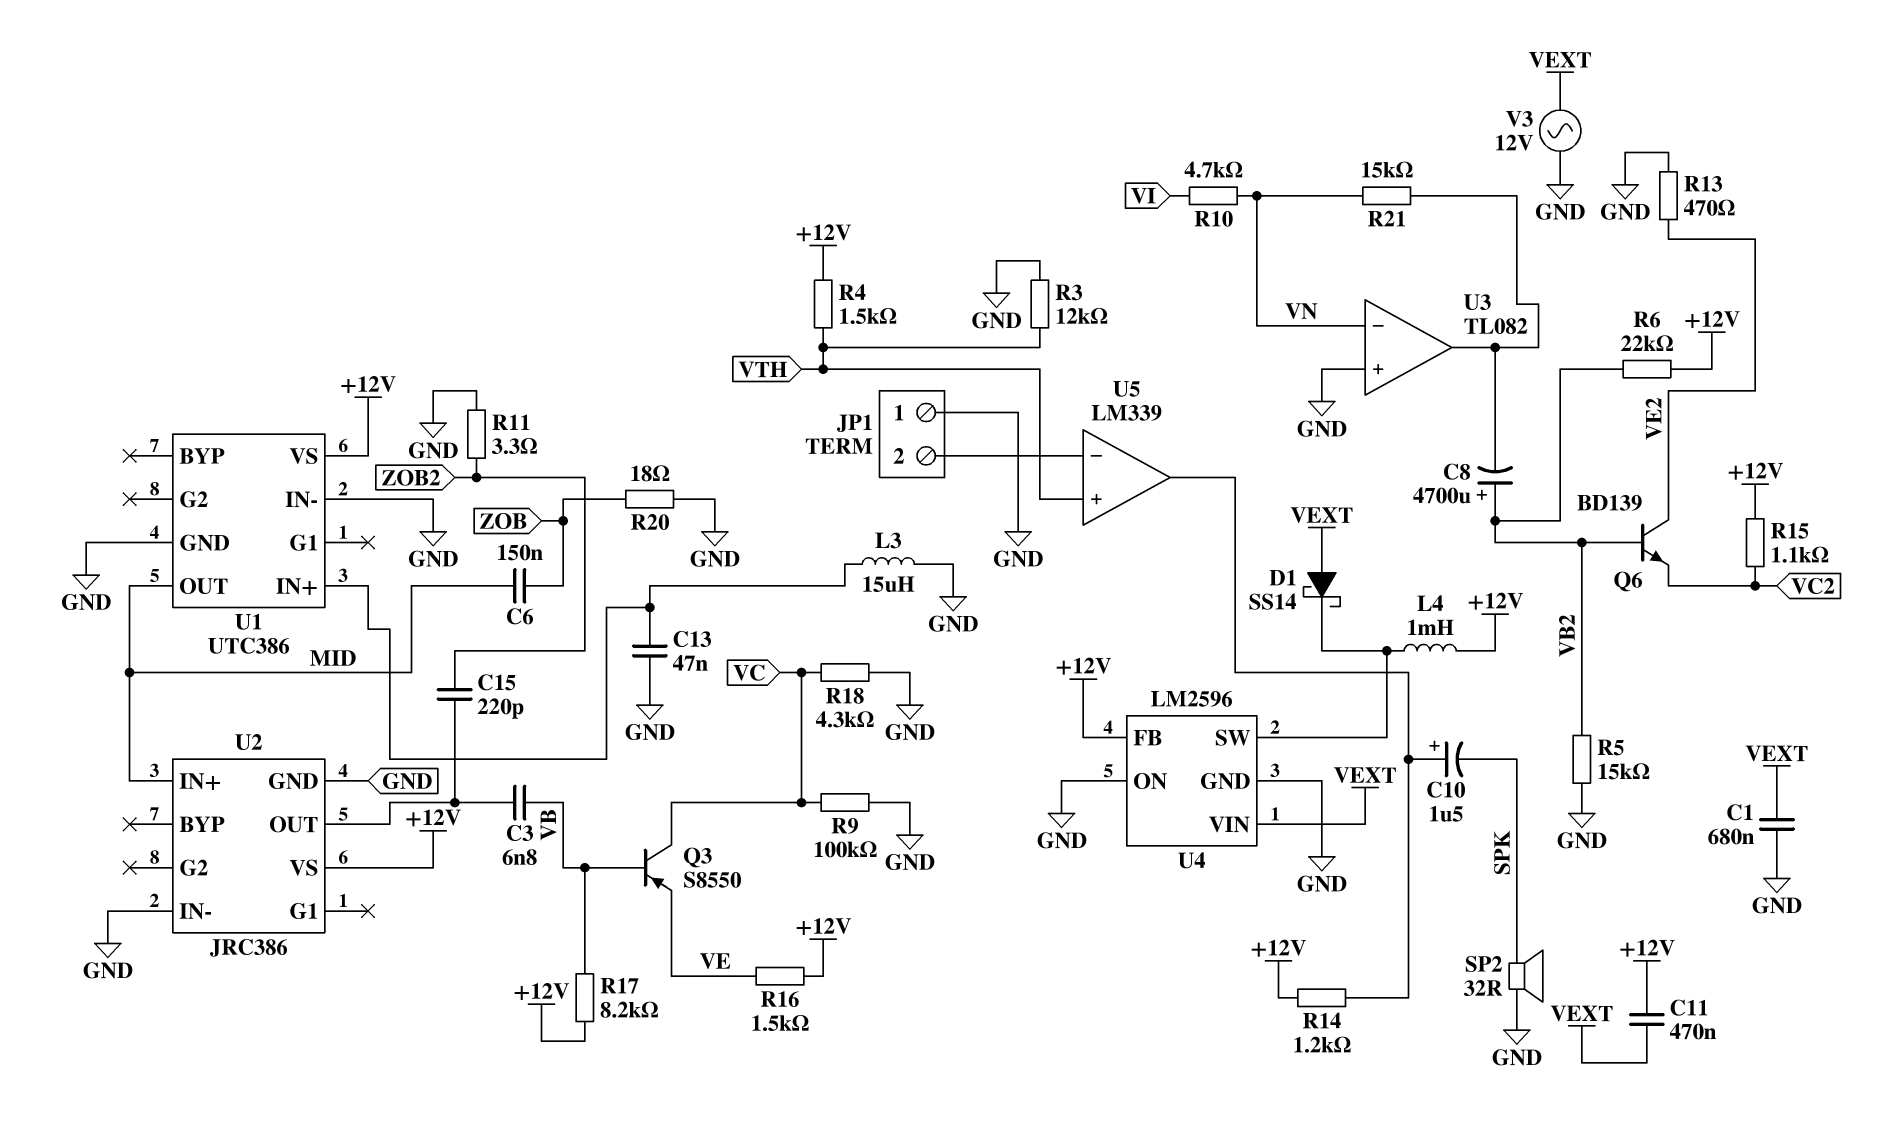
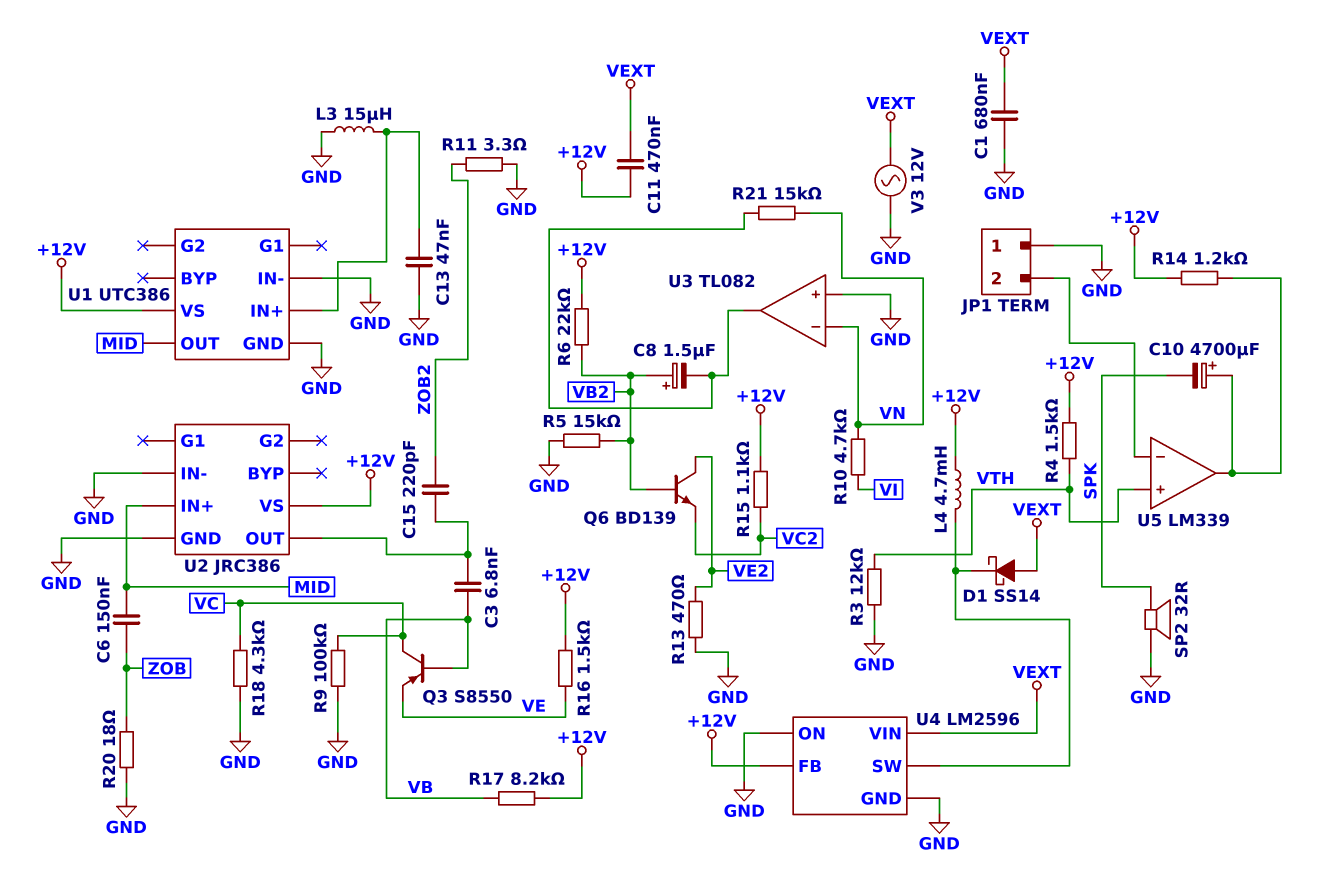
C8: 4700uF (plus VB2, minus U3/out) -> 1.5uF (plus VB2, minus U3/out)
C10: 1.5uF (plus U5/out, minus SPK) -> 4700uF (plus U5/out, minus SPK)
L4: 1mH (+12V, U4/SW) -> 4.7mH (+12V, U4/SW)

